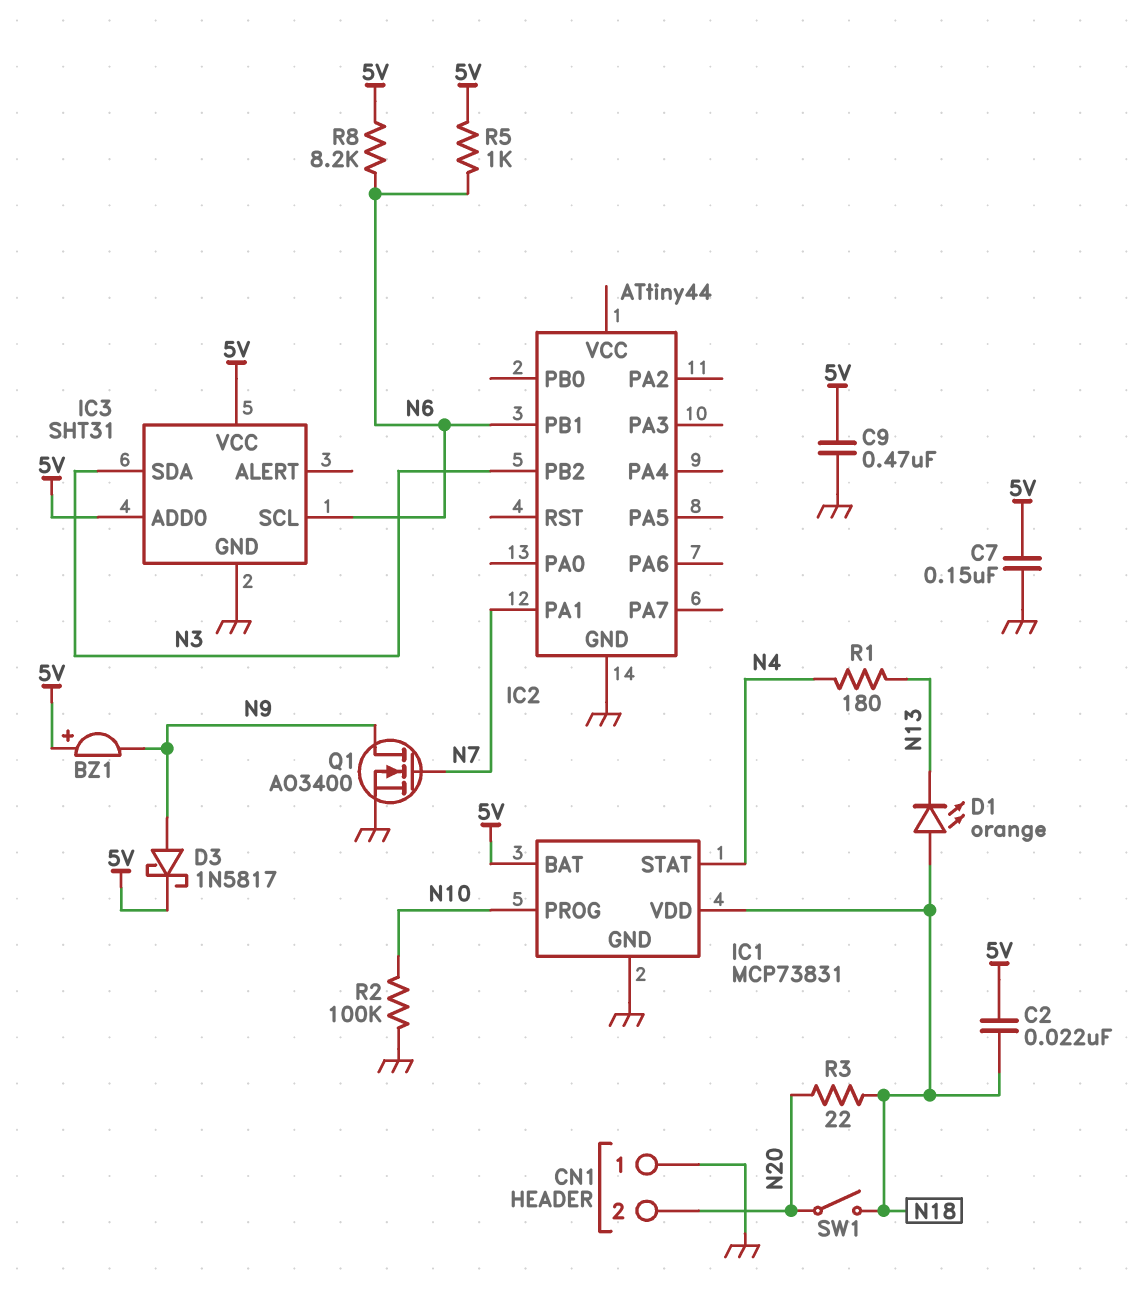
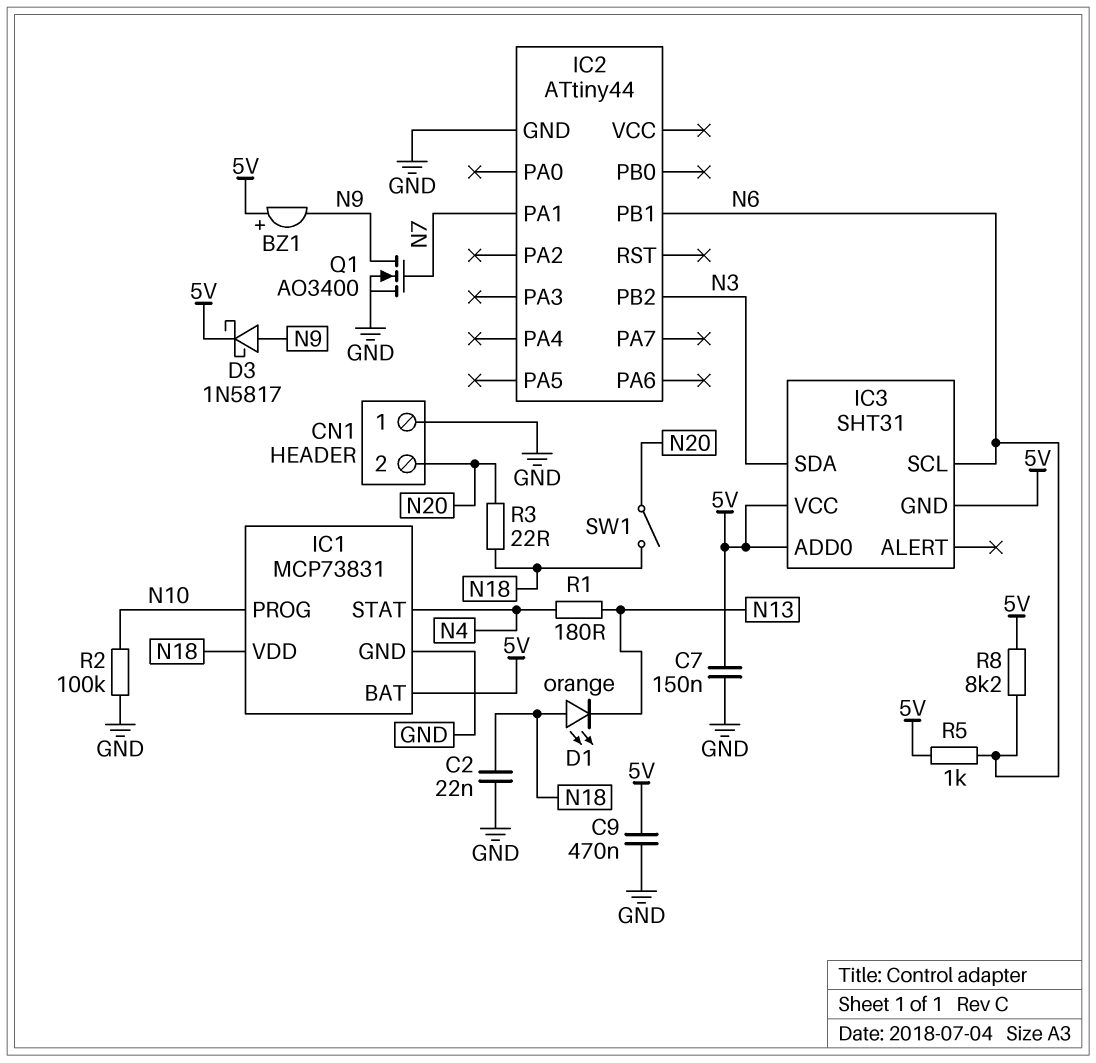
C2: 22nF (5V, N18) -> 22nF (GND, N18)
IC3 pin GND: GND -> 5V

